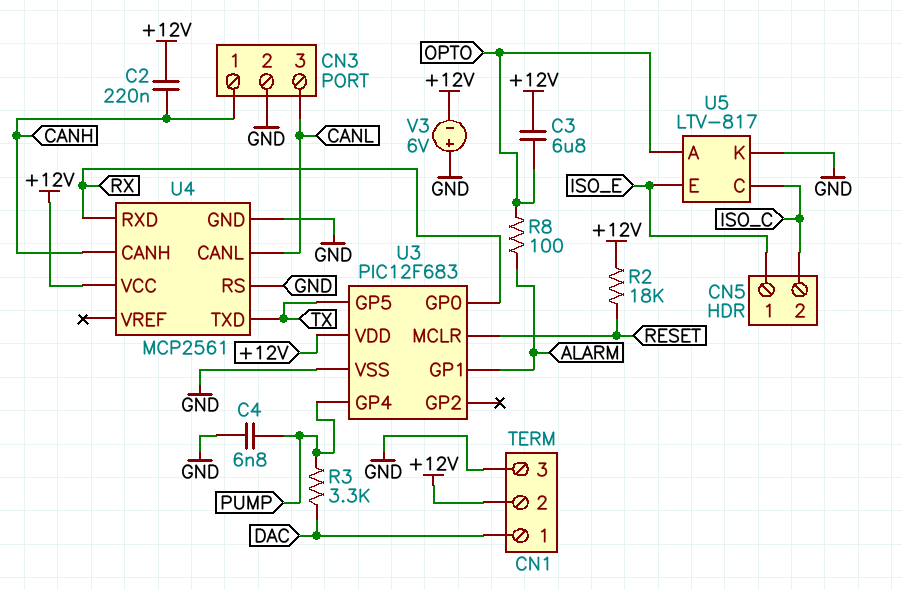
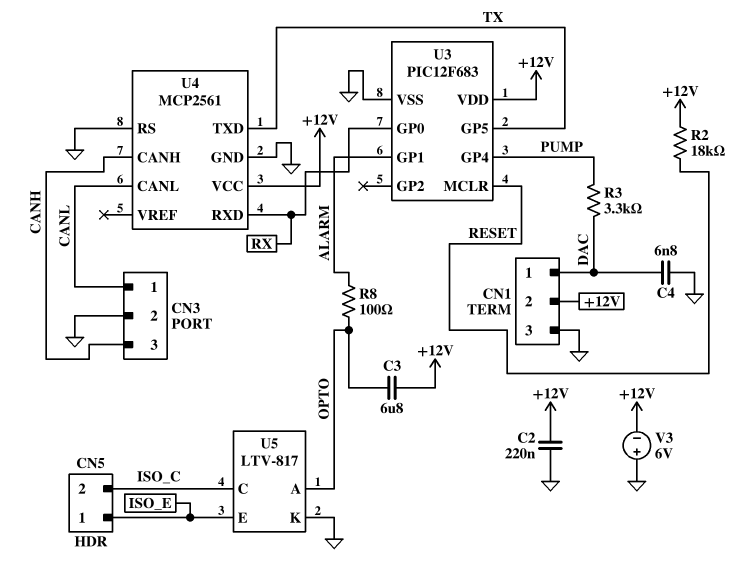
C2: 220nF (+12V, CANH) -> 220nF (+12V, GND)
C4: 6.8nF (GND, PUMP) -> 6.8nF (DAC, GND)
CN3 pin 1: CANH -> CANL
CN3 pin 3: CANL -> CANH

